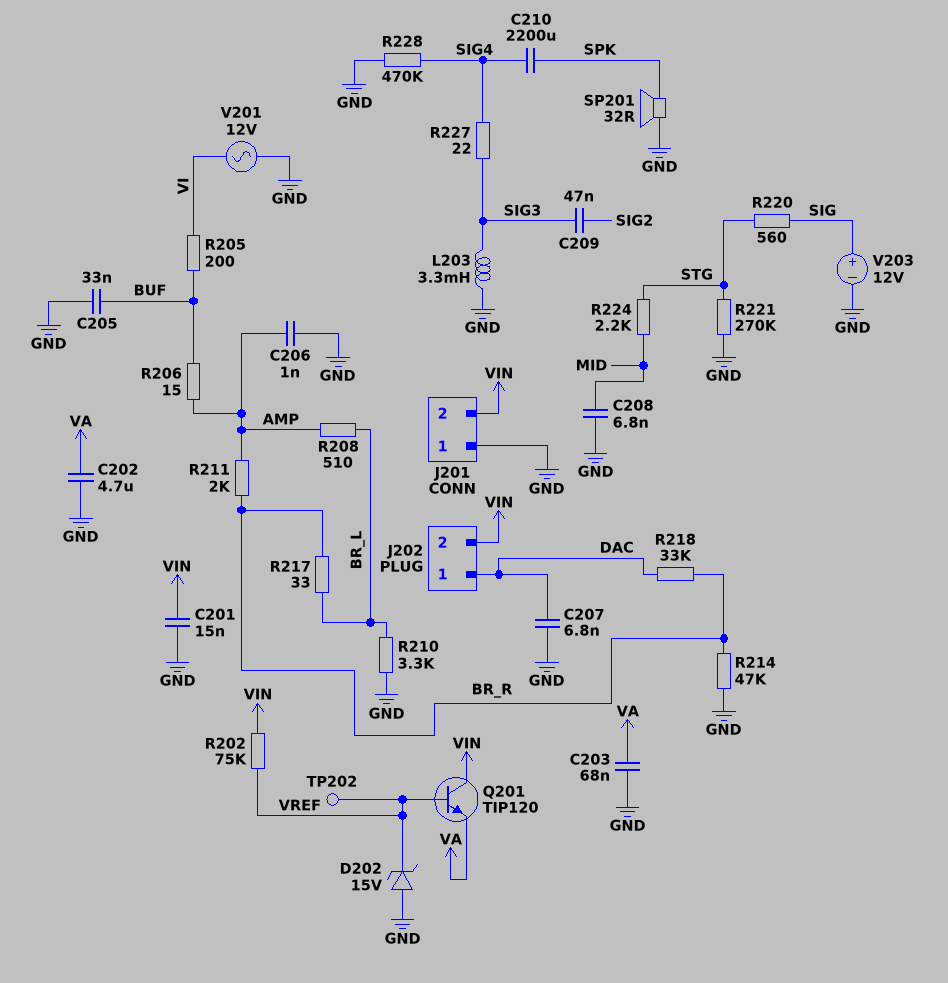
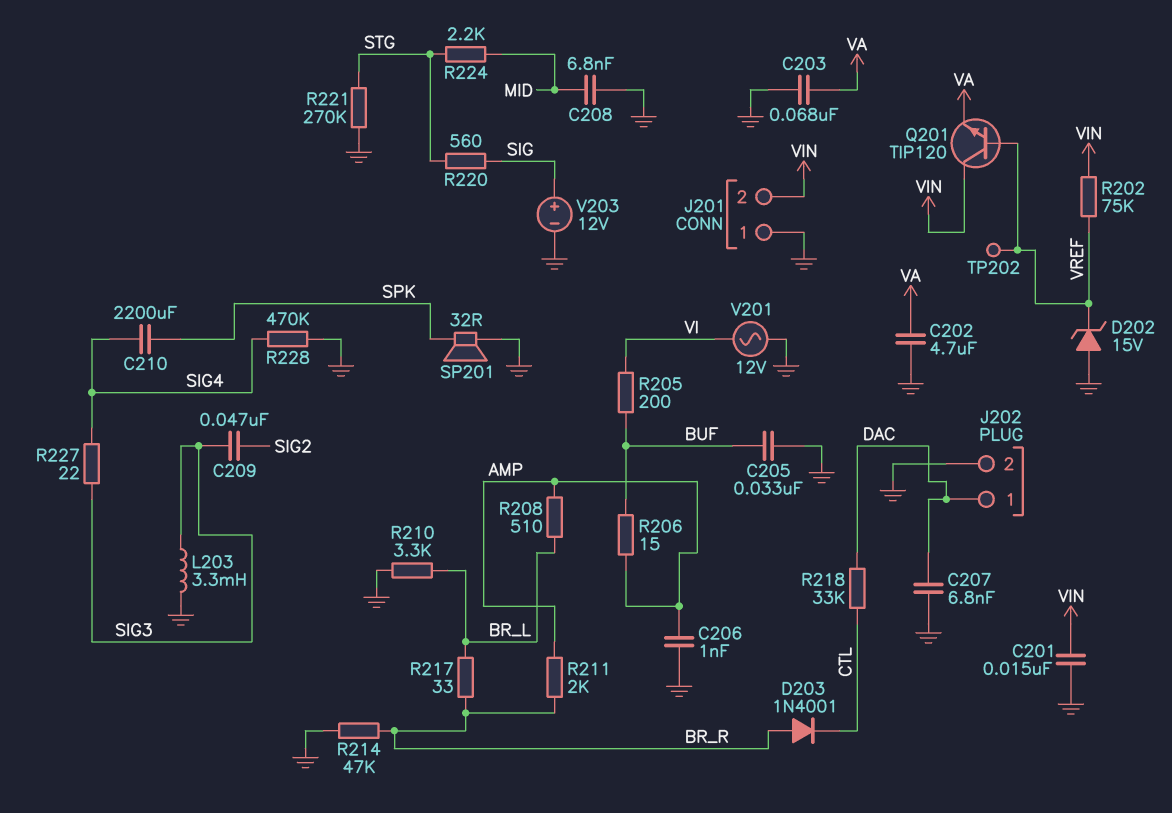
D203: none -> diode 1N4001 (A BR_R, K CTL)
J202 pin 2: VIN -> GND
R218: 33k (BR_R, DAC) -> 33k (CTL, DAC)

